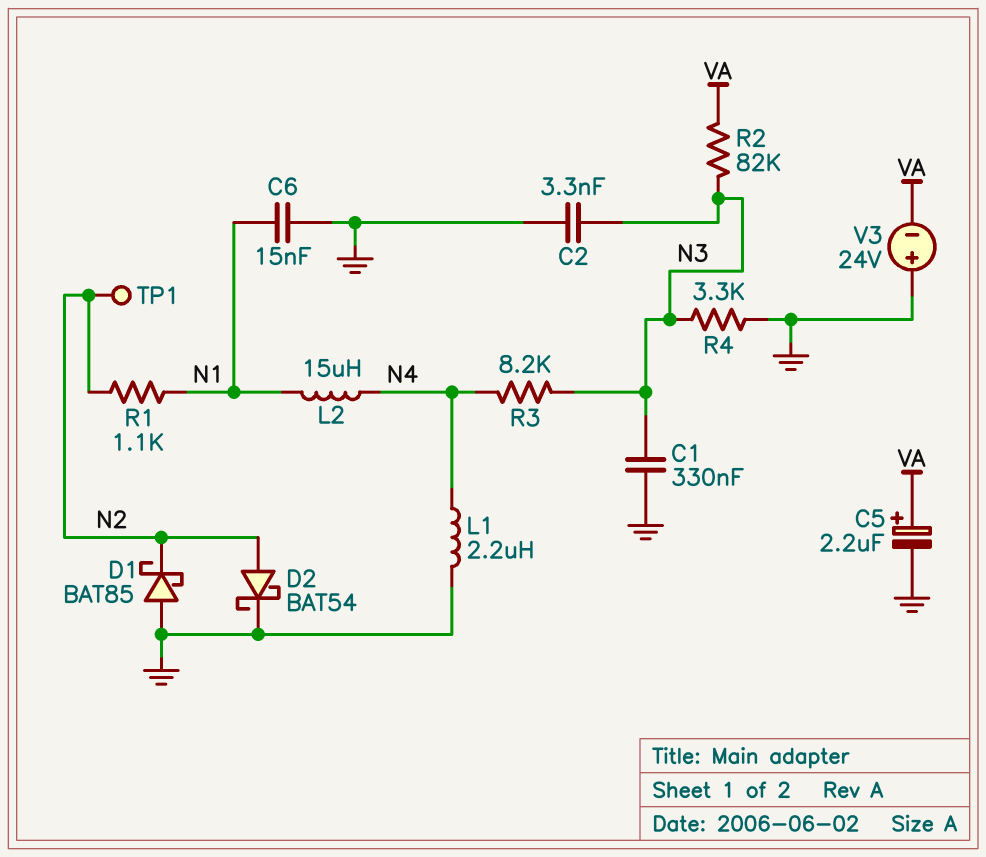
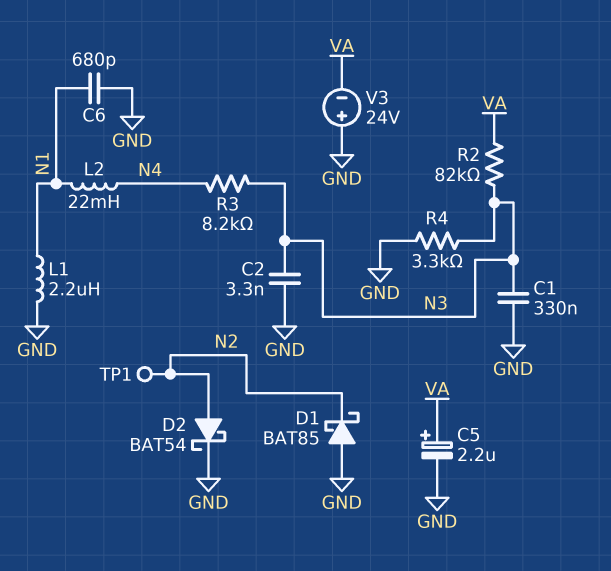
C6: 15nF (GND, N1) -> 680pF (GND, N1)
L1: 2.2uH (GND, N4) -> 2.2uH (GND, N1)
L2: 15uH (N1, N4) -> 22mH (N1, N4)
R1: 1.1k (N1, N2) -> none

